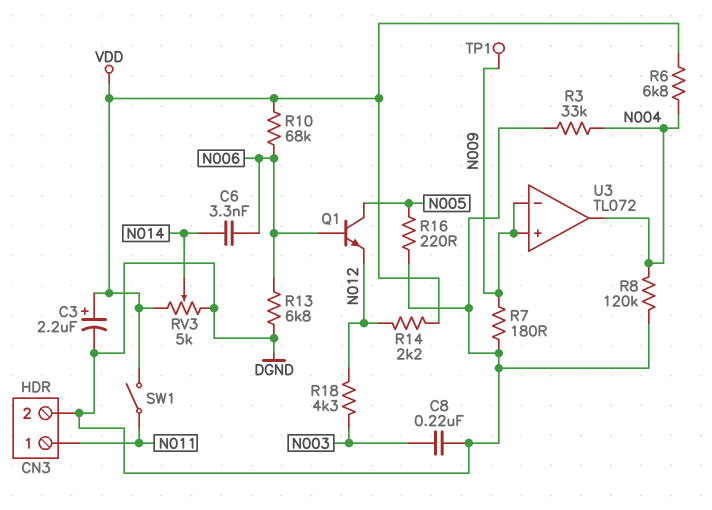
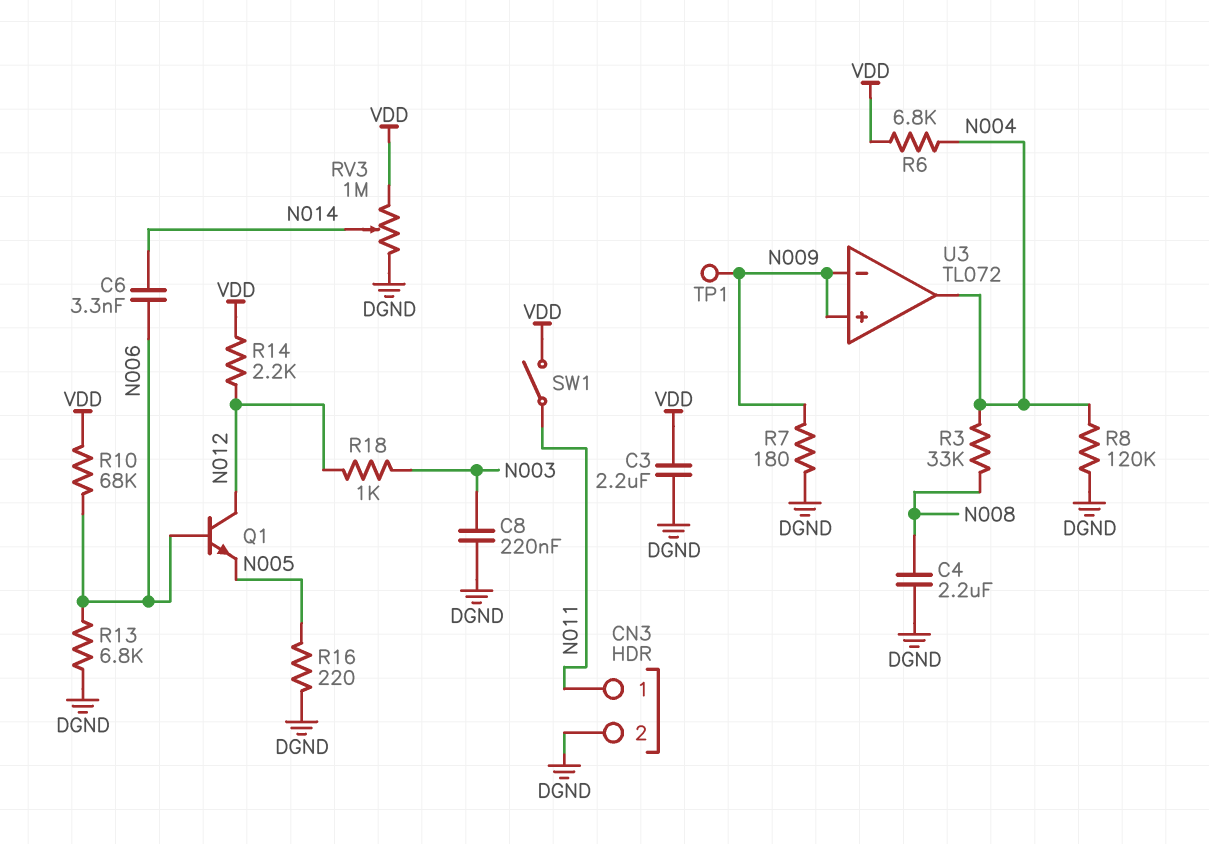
C3: 2.2uF (plus VDD, minus DGND) -> 2.2uF (DGND, VDD)
C4: none -> 2.2uF (DGND, N008)
Q1: NPN (B N006, C N005, E N012) -> NPN (B N006, C N012, E N005)
R3: 33k (DGND, N004) -> 33k (N004, N008)
R18: 4.3k (N003, N012) -> 1k (N003, N012)
RV3: 5k (DGND, VDD, wiper N014) -> 1M (DGND, VDD, wiper N014)

